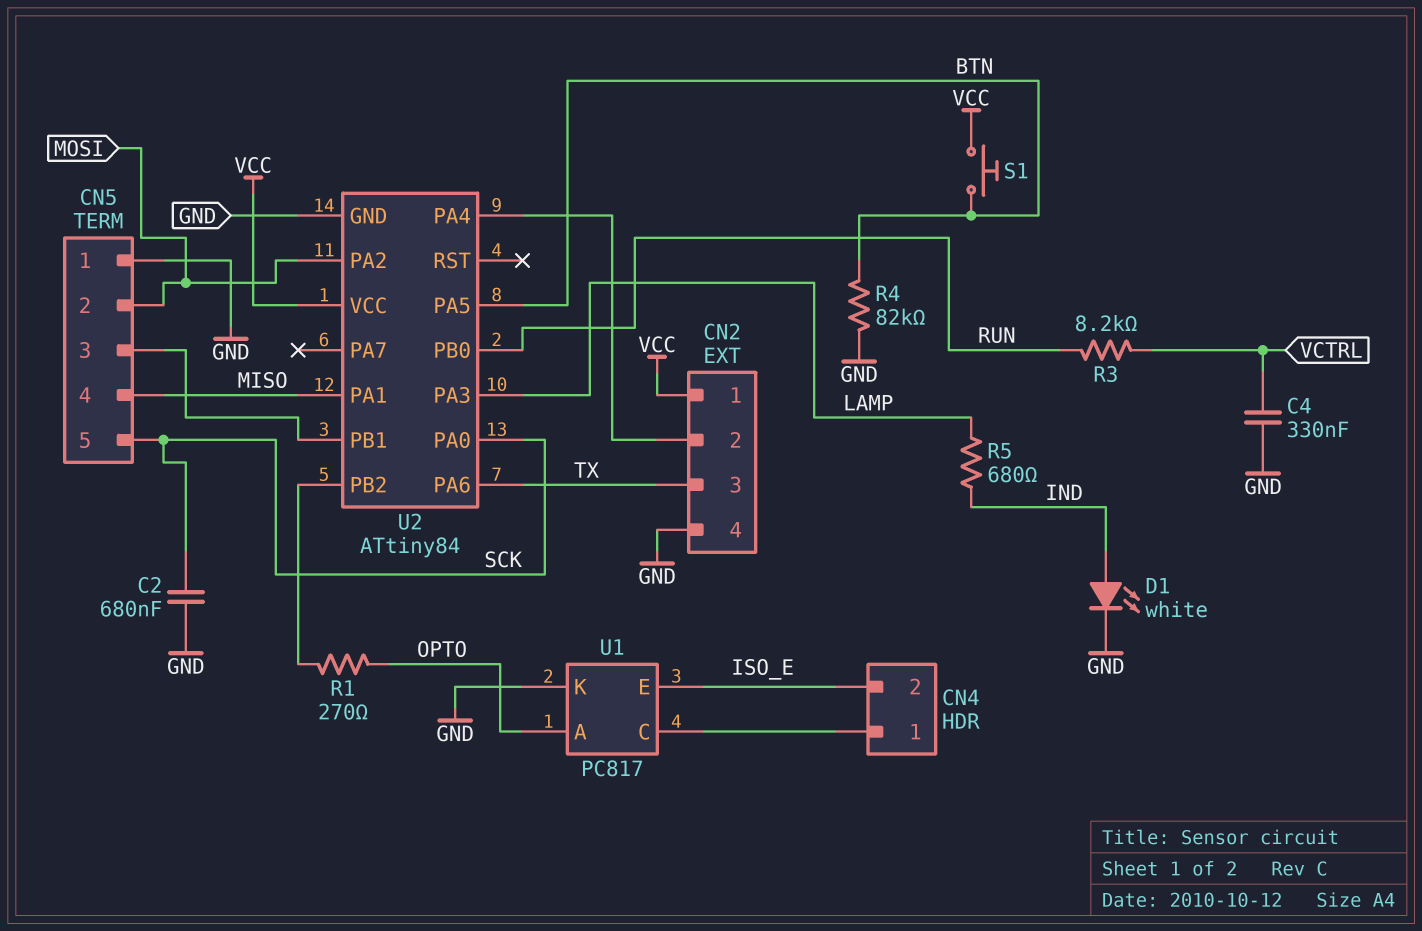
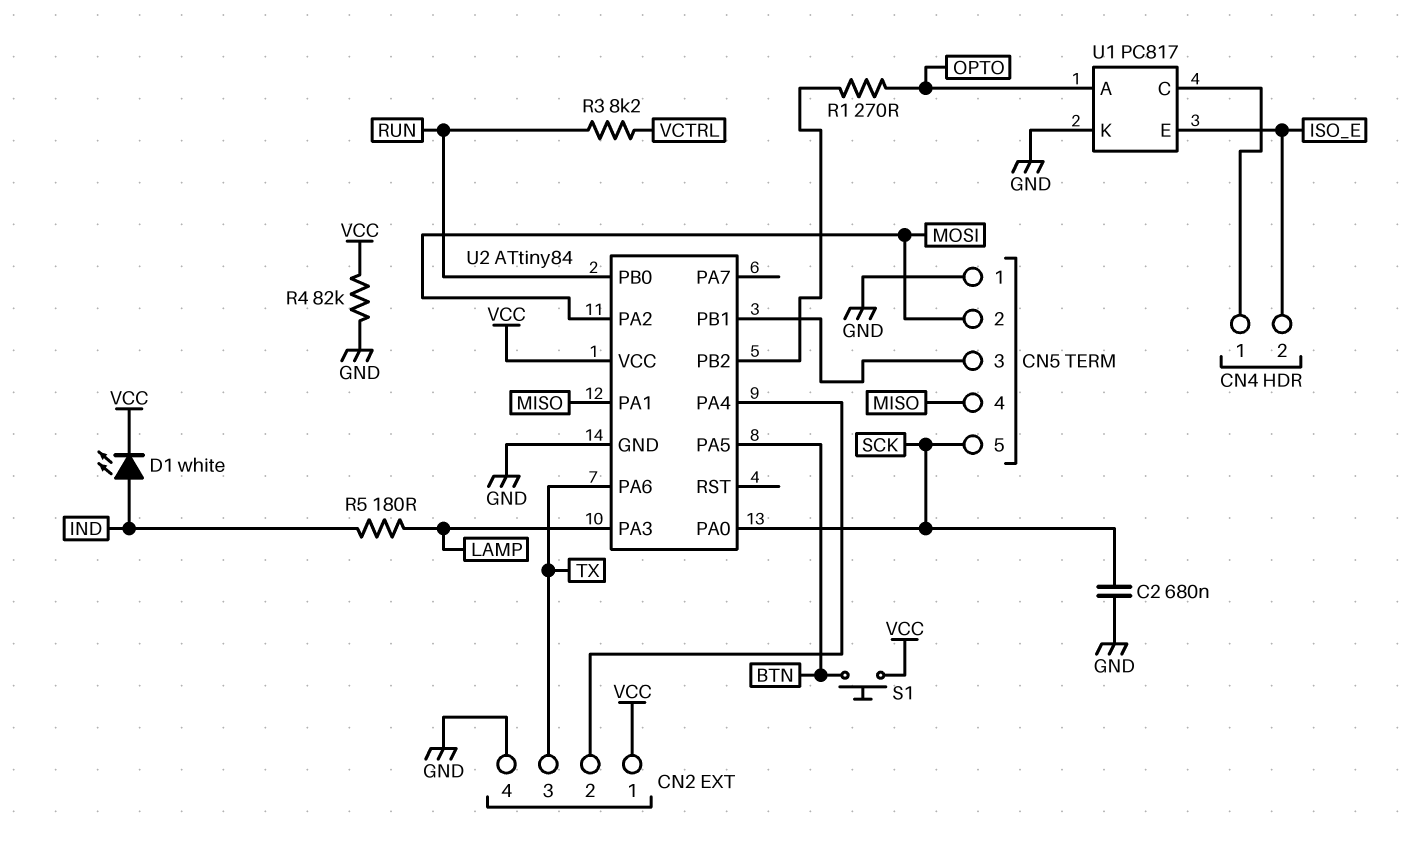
C4: 330nF (GND, VCTRL) -> none
D1: LED white (A IND, K GND) -> LED white (A IND, K VCC)
R4: 82k (BTN, GND) -> 82k (GND, VCC)
R5: 680 (IND, LAMP) -> 180 (IND, LAMP)

